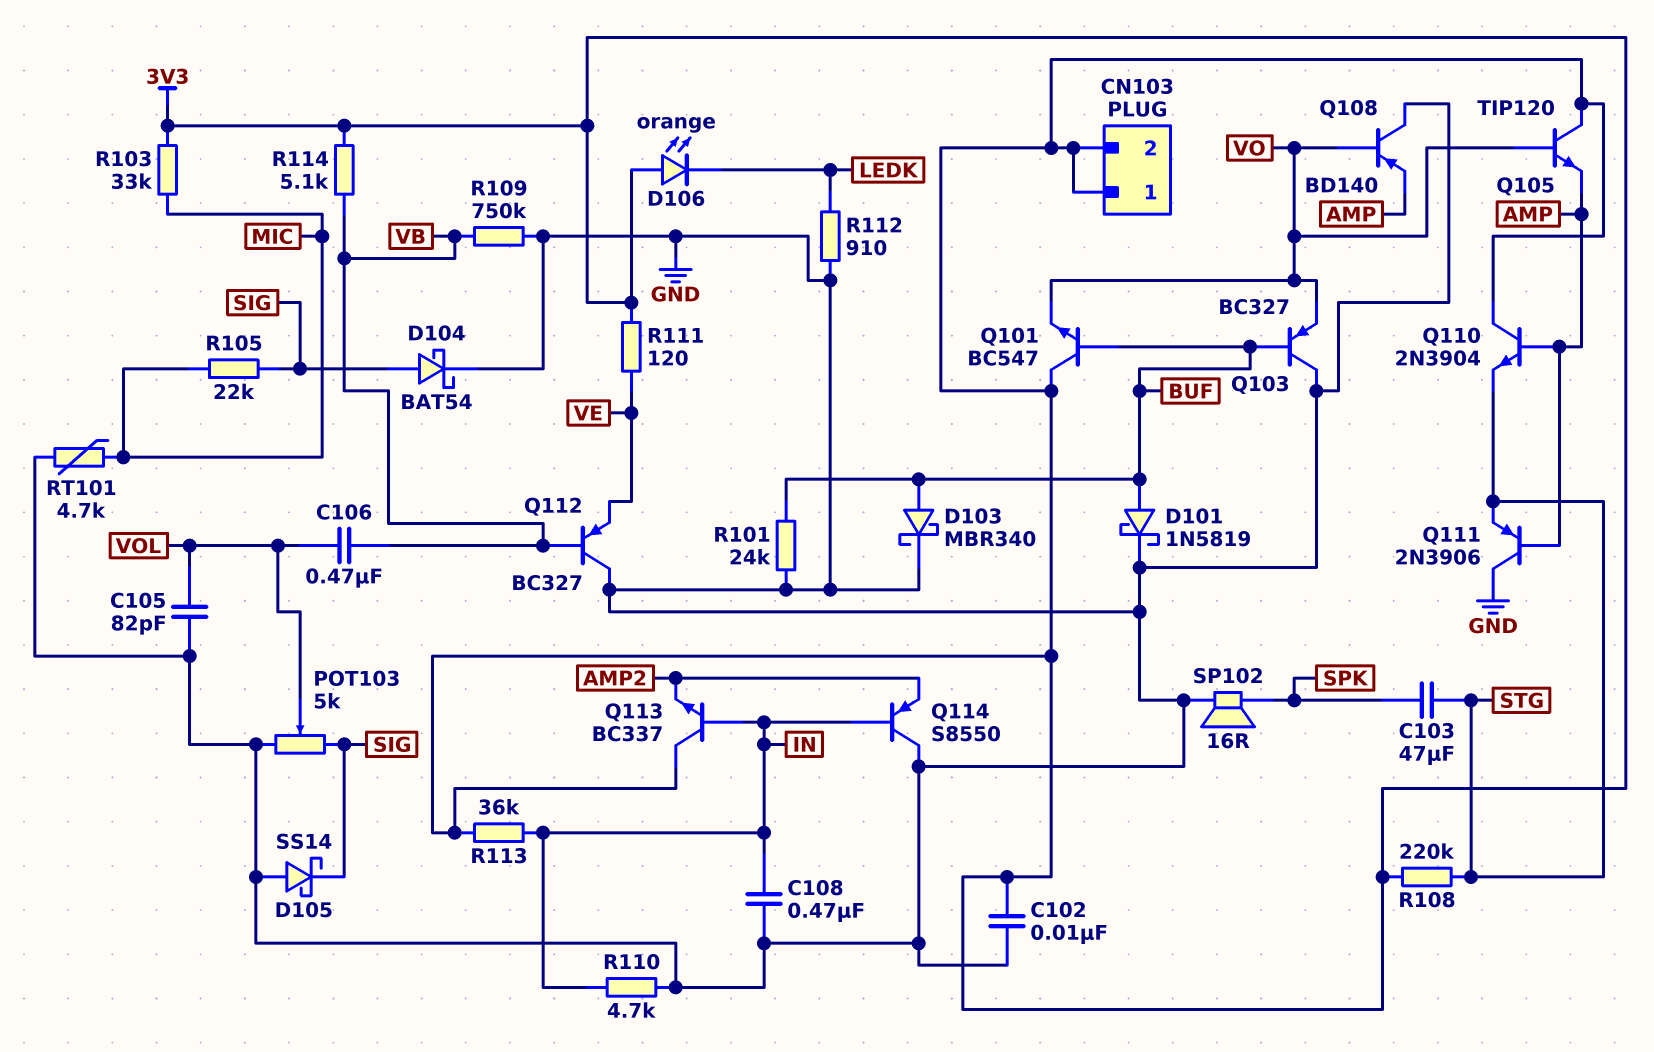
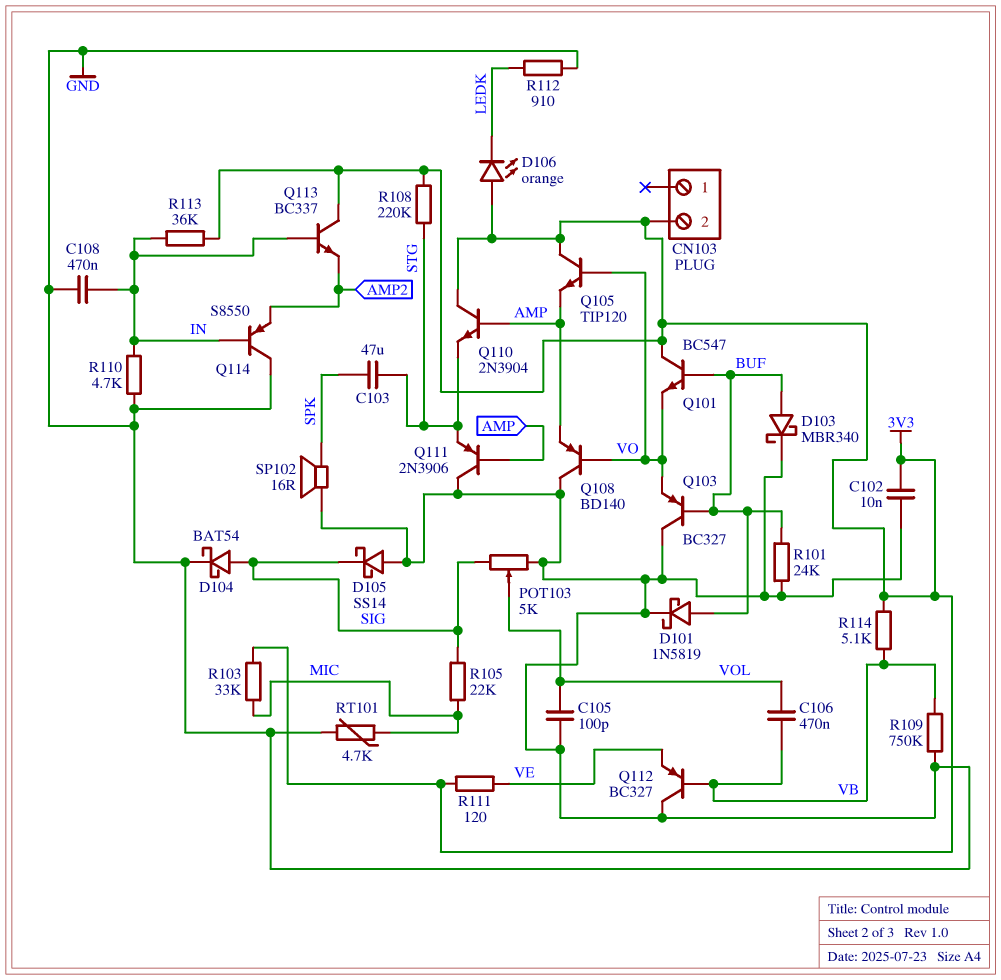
C105: 82pF (GND, VOL) -> 100pF (GND, VOL)
CN103 pin 1: 3V3 -> none

